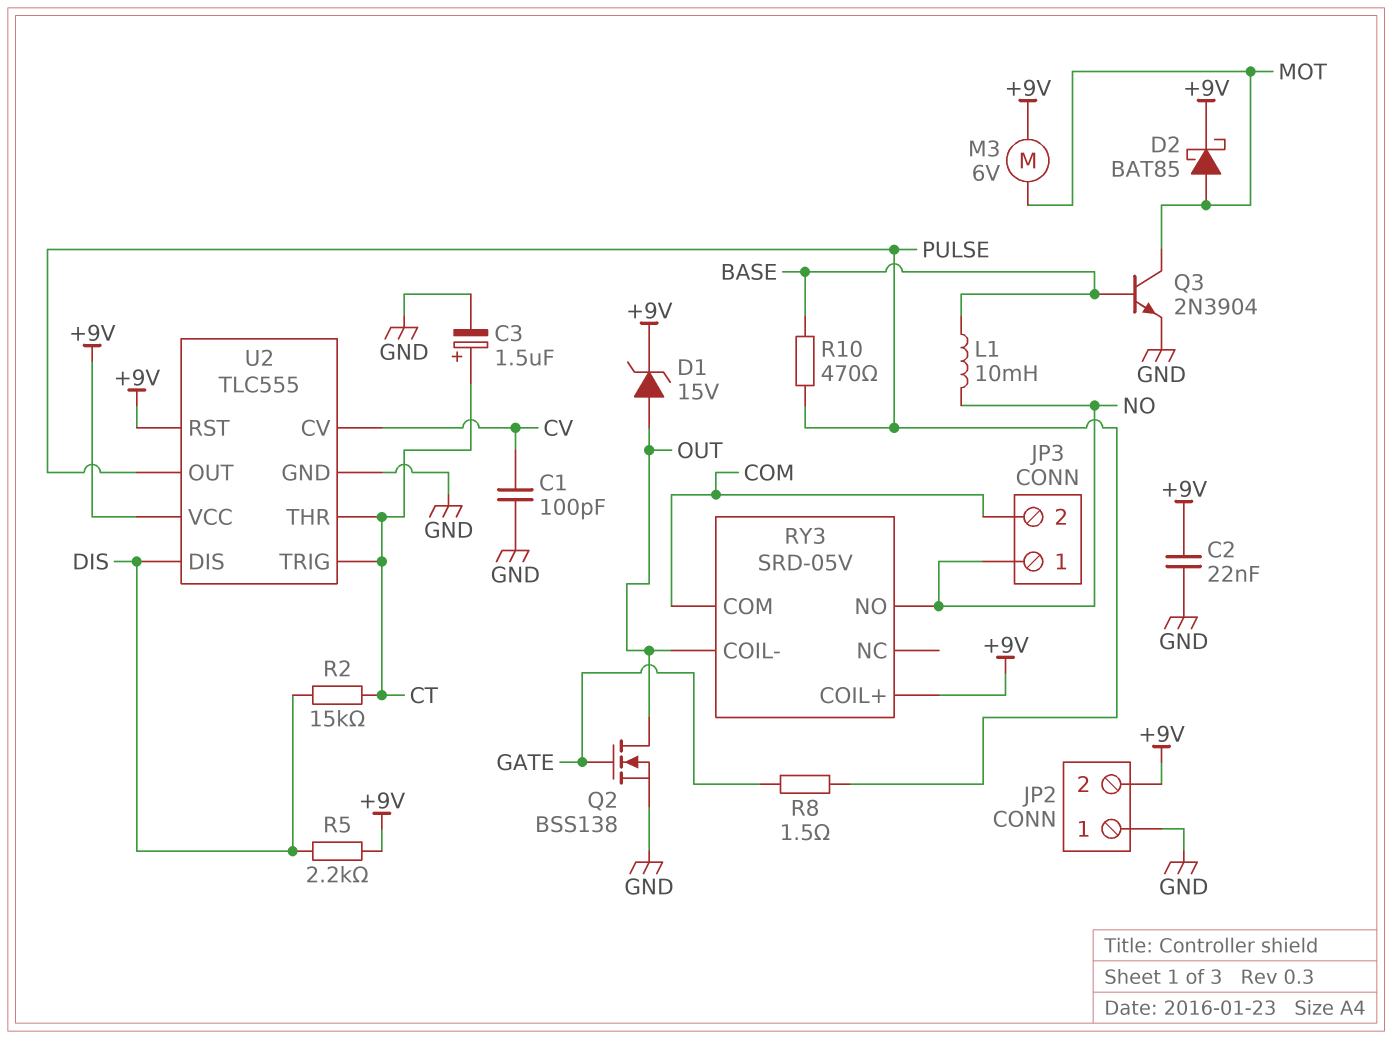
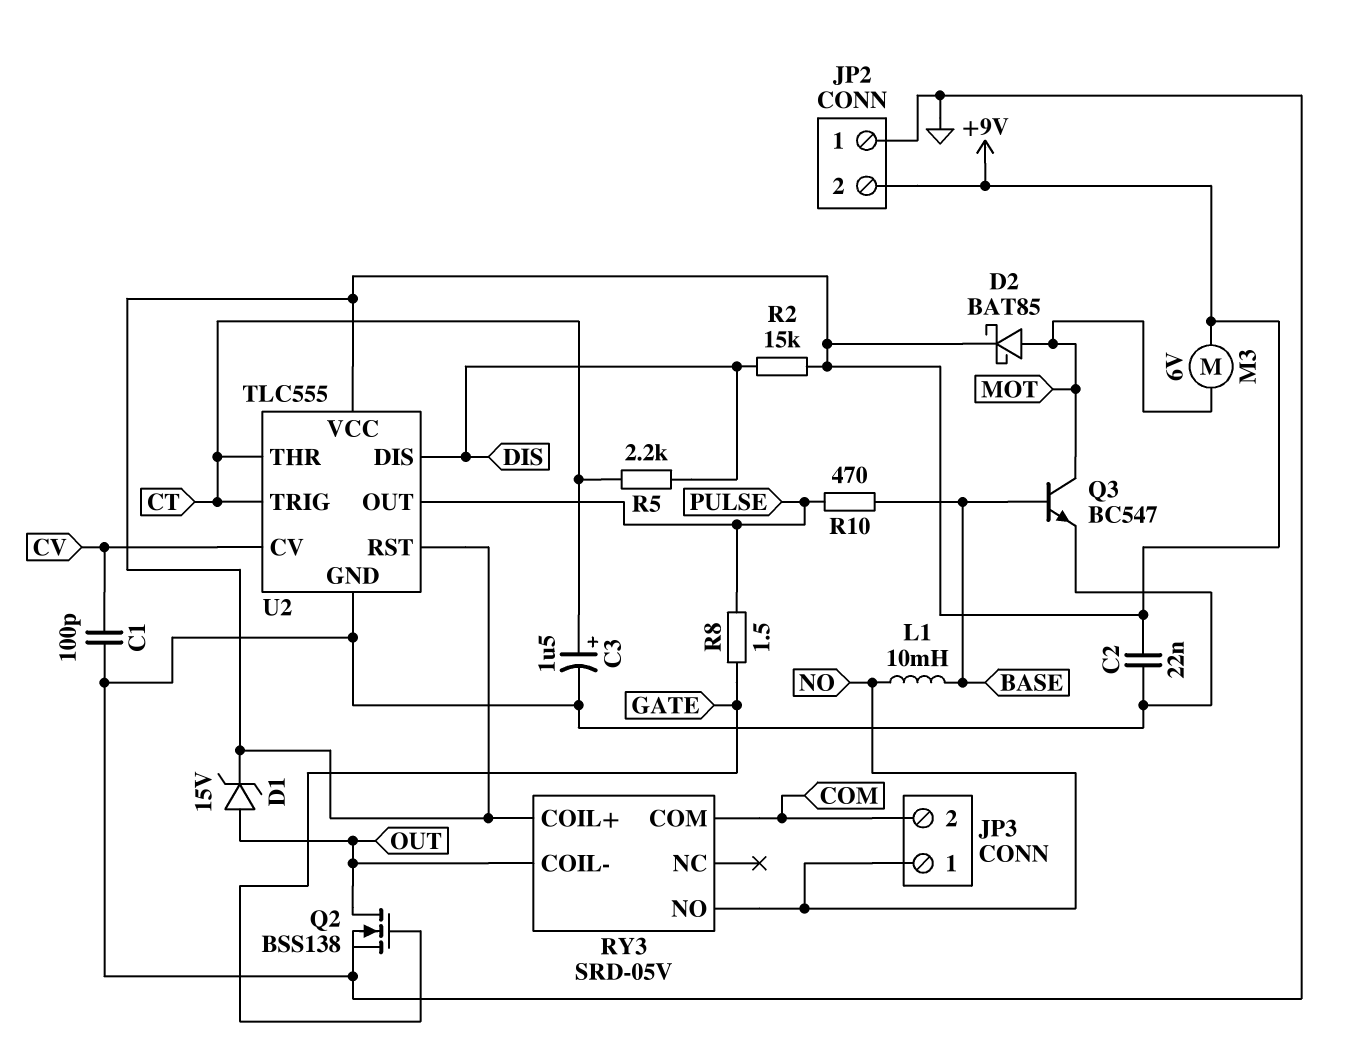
Q3: NPN 2N3904 (B BASE, C MOT, E GND) -> NPN BC547 (B BASE, C MOT, E GND)
R2: 15k (CT, DIS) -> 15k (+9V, DIS)
R5: 2.2k (+9V, DIS) -> 2.2k (CT, DIS)

